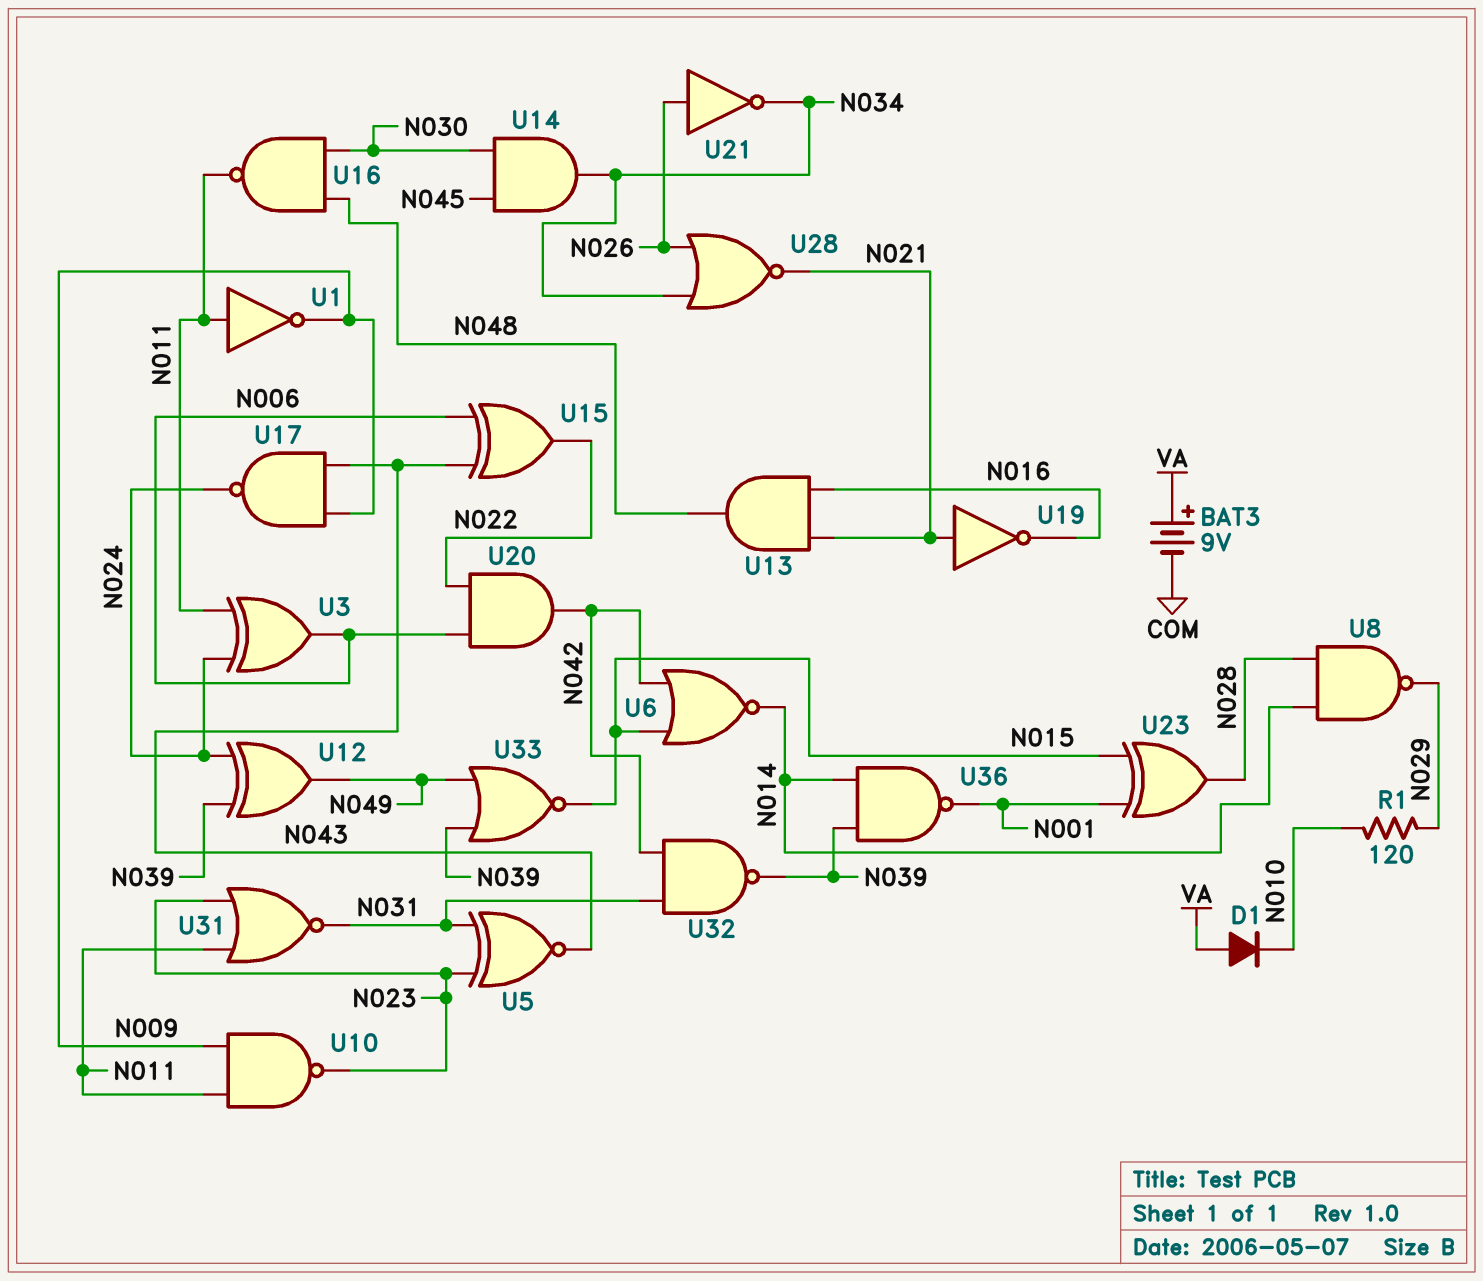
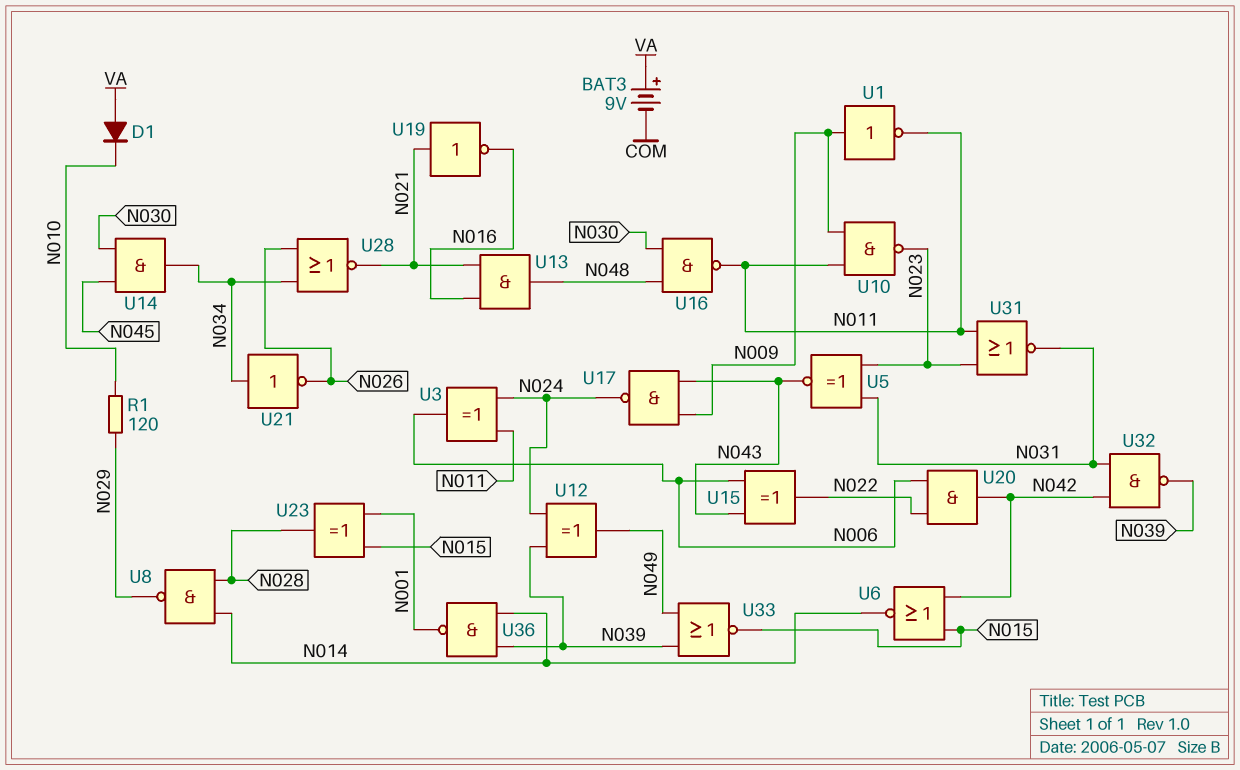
U1: NOT (in N011, out N009) -> NOT (in N009, out N011)
U21: NOT (in N026, out N034) -> NOT (in N034, out N026)

